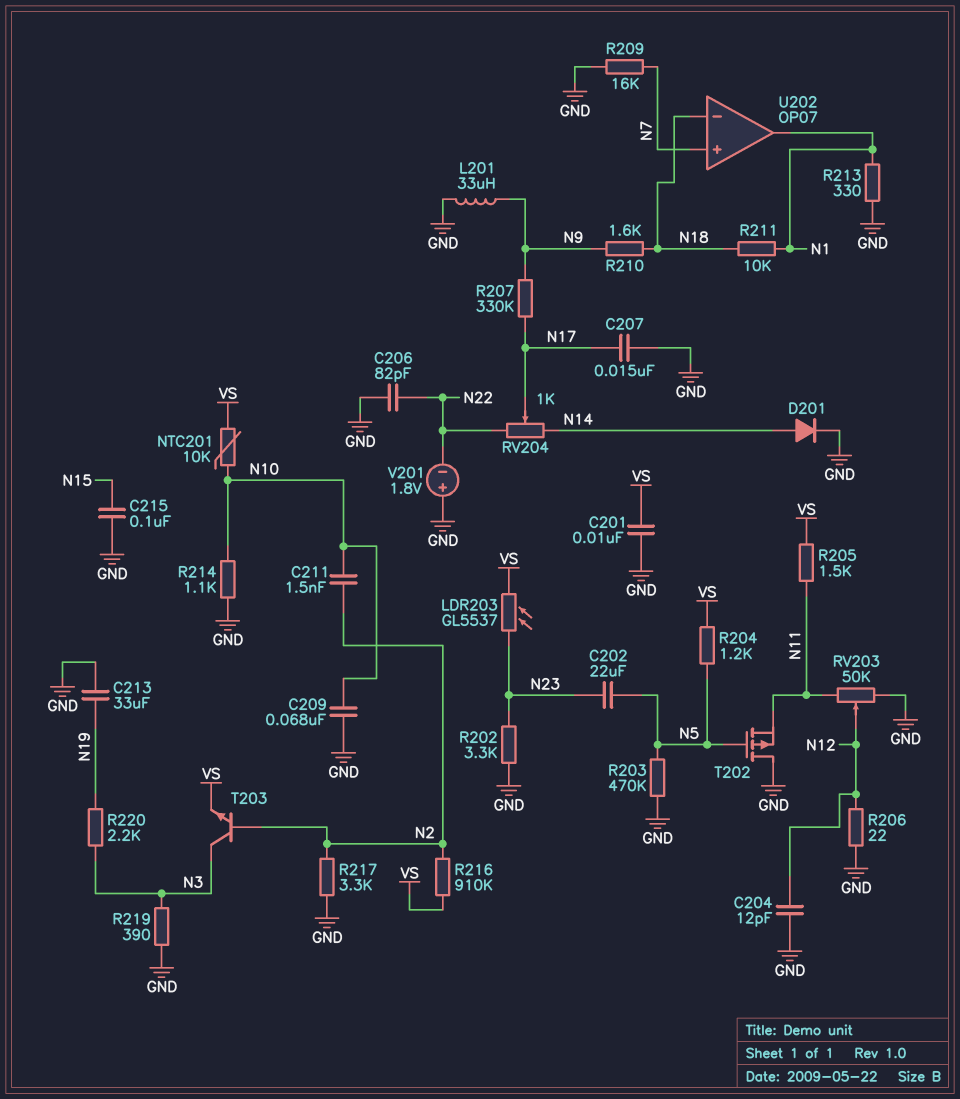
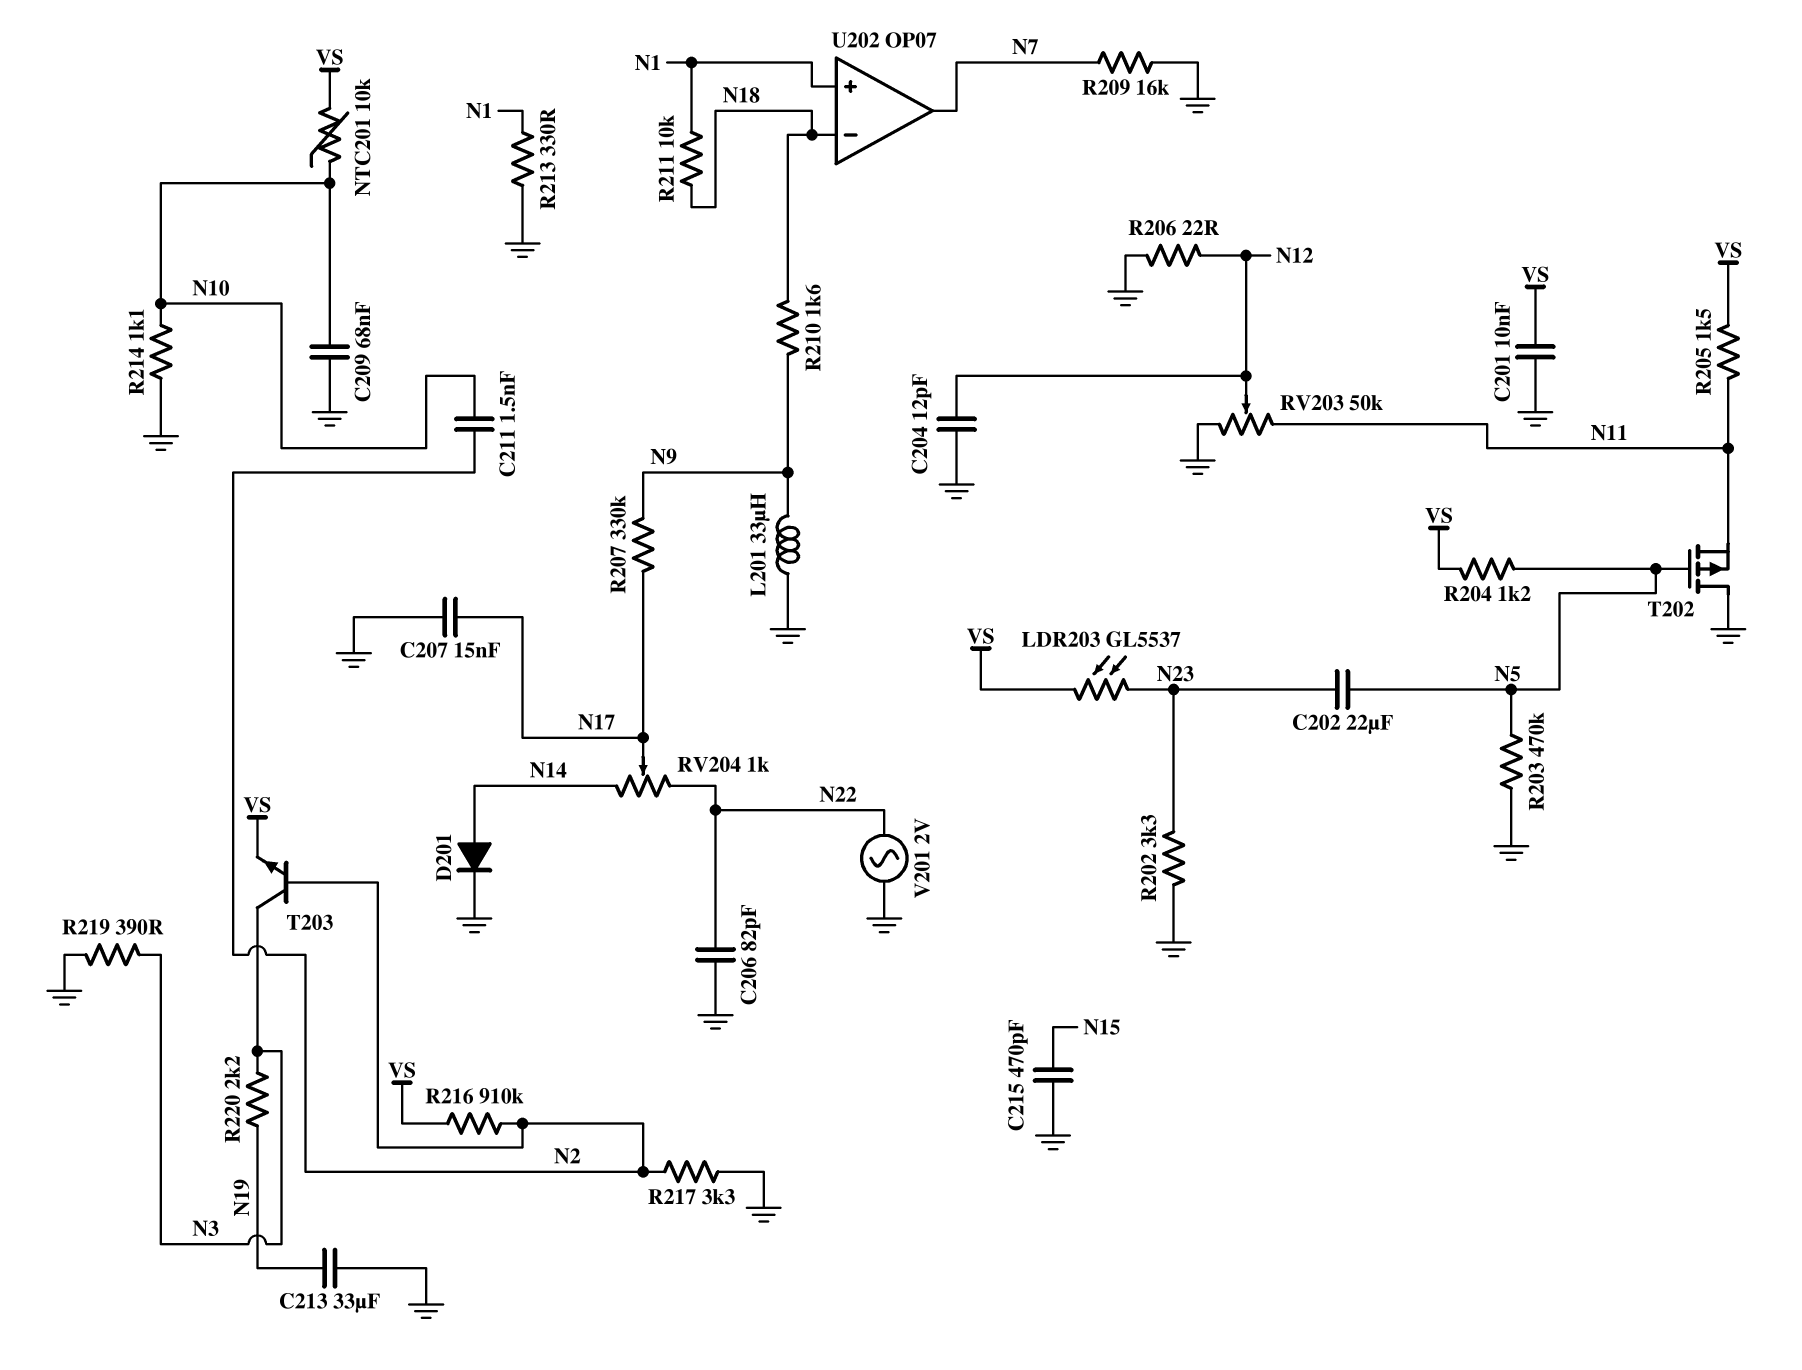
C215: 100nF (GND, N15) -> 470pF (GND, N15)
U202 pin in+: N7 -> N1
U202 pin out: N1 -> N7
V201: 1.8V (plus GND, minus N22) -> AC 2V (GND, N22)

